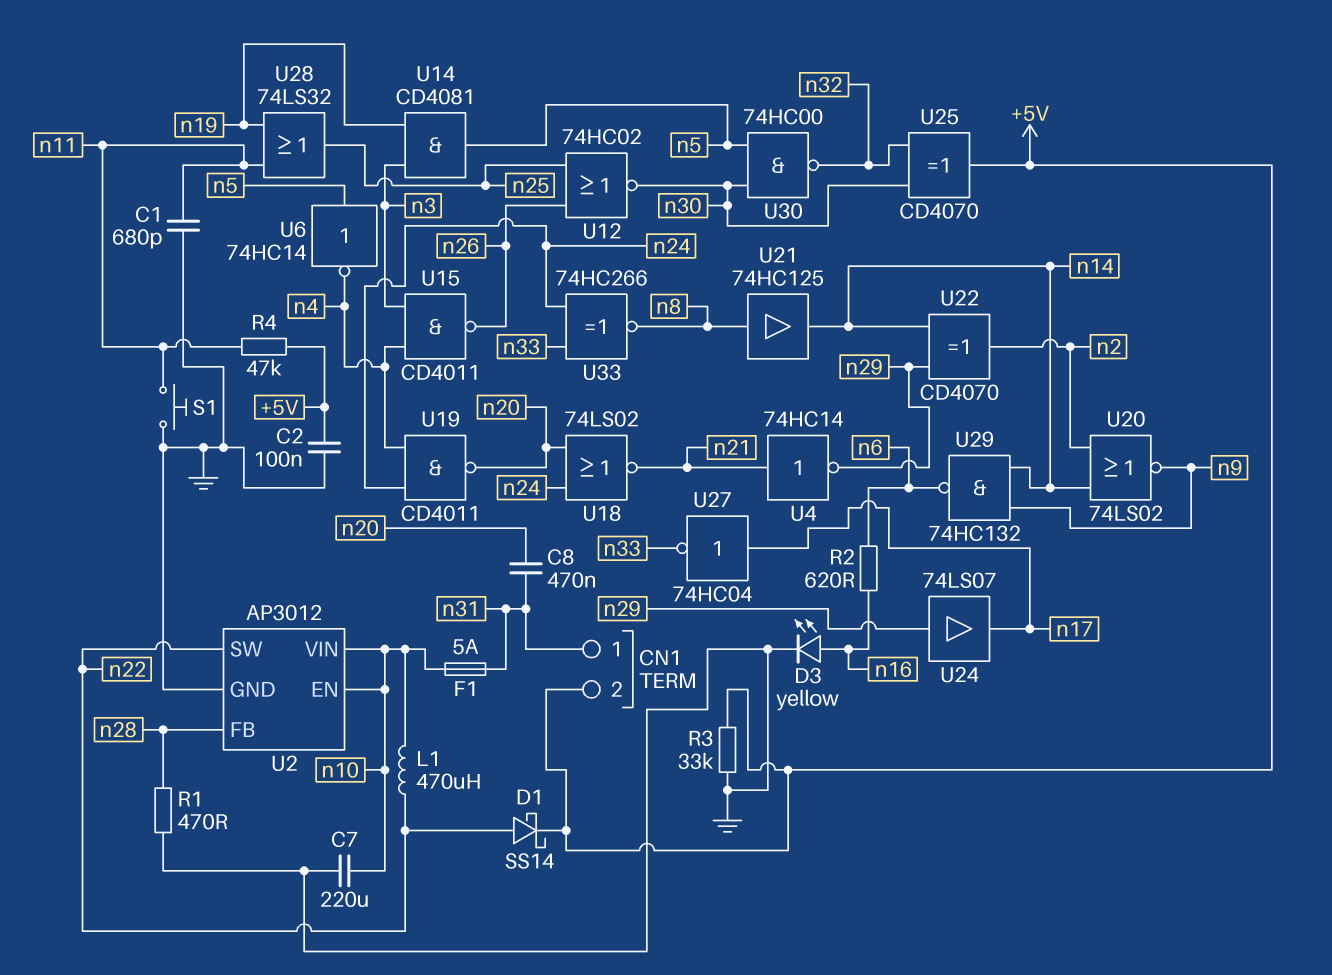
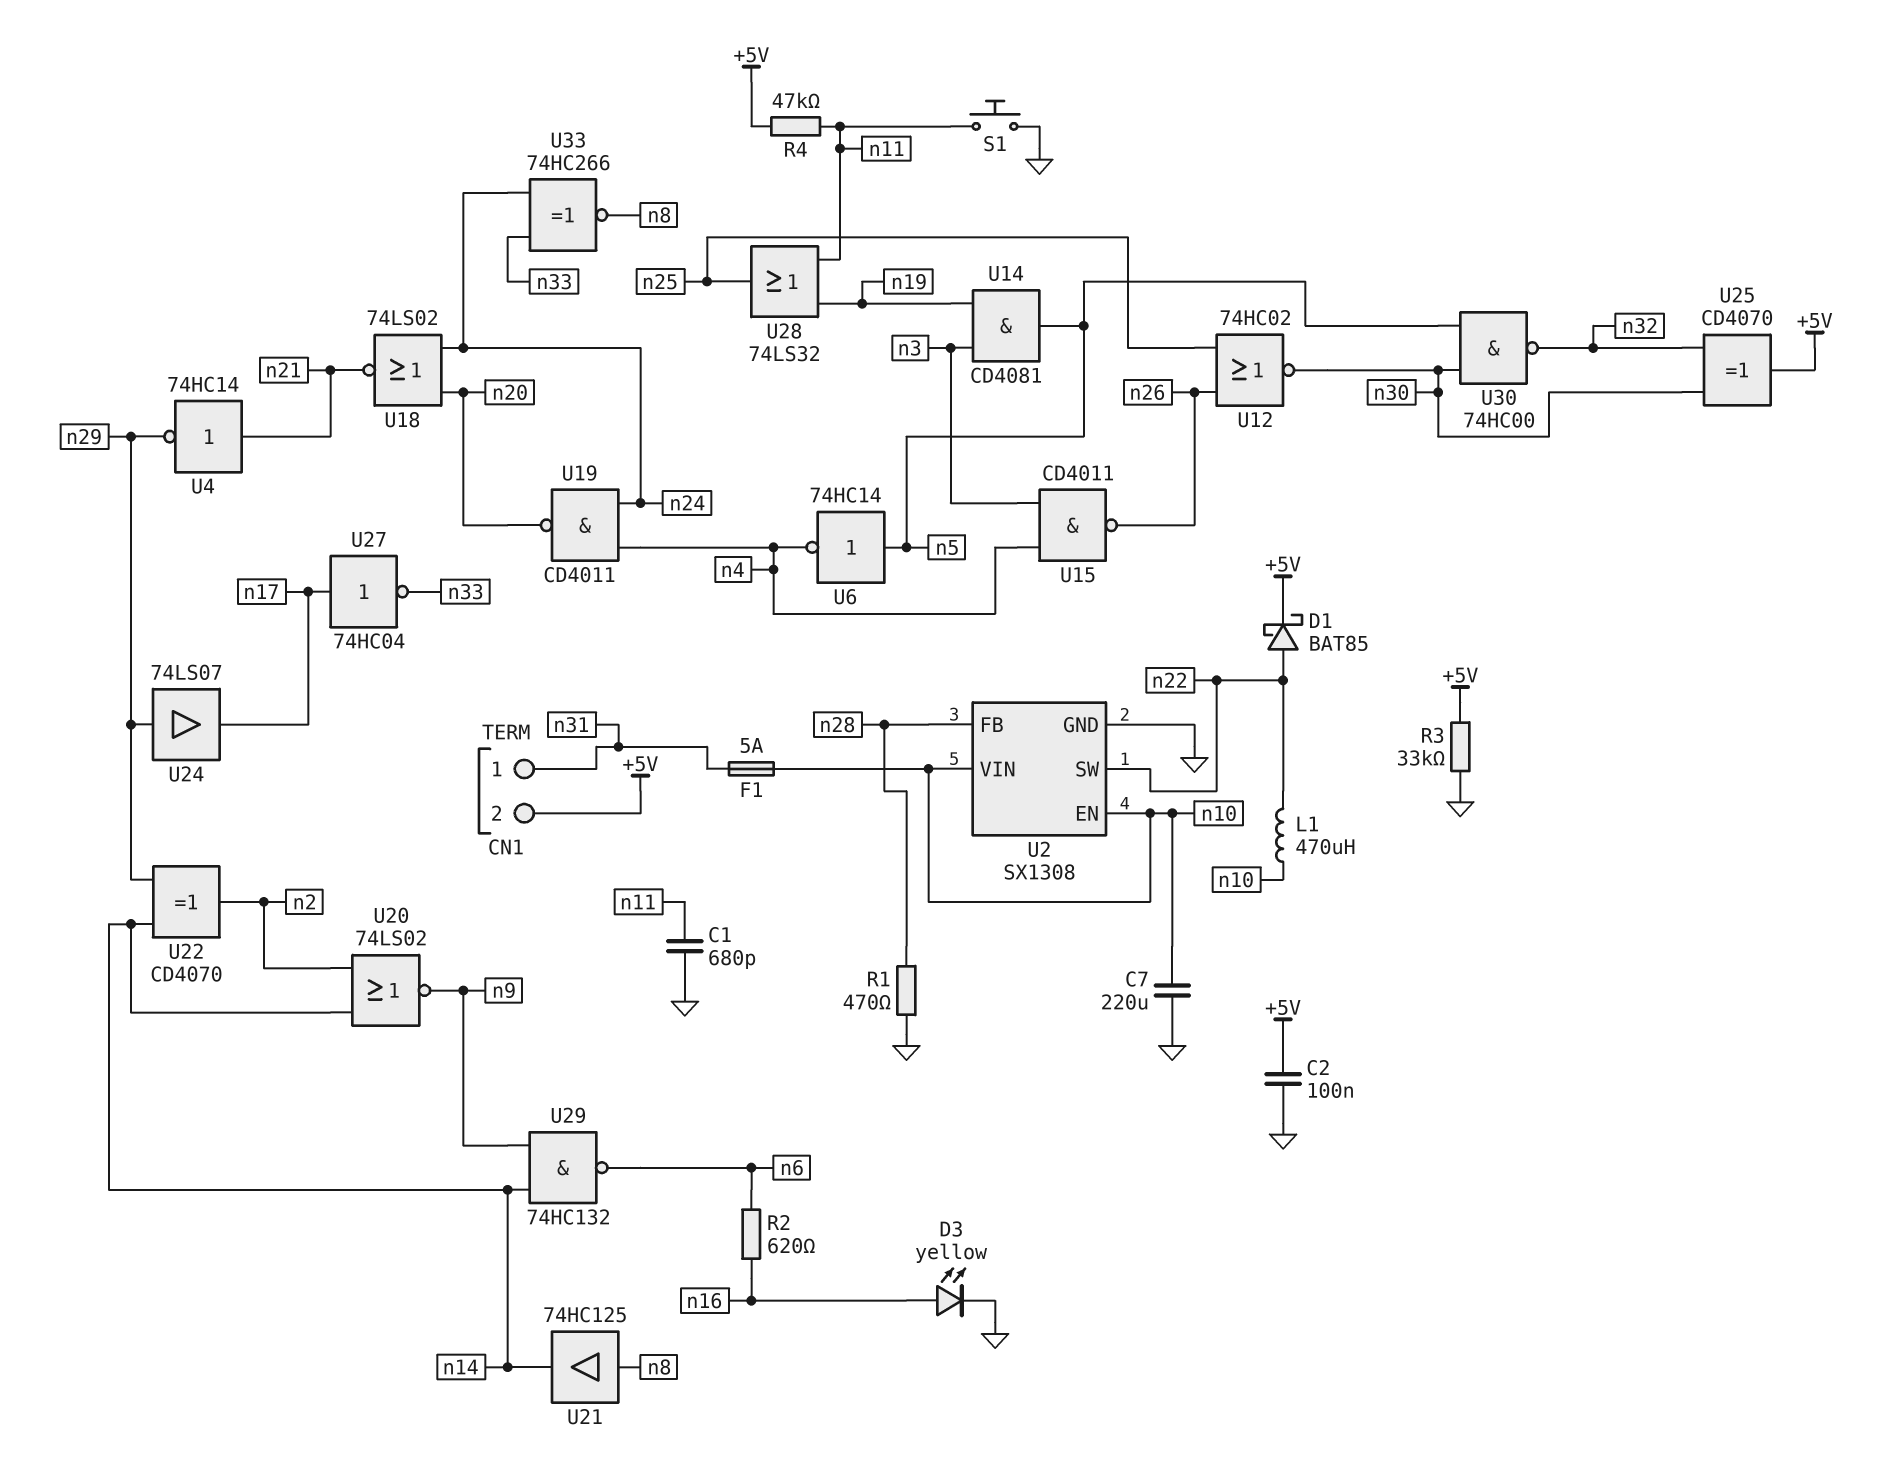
C8: 470nF (n20, n31) -> none
D1: schottky SS14 (A n22, K +5V) -> schottky BAT85 (A n22, K +5V)
U2: AP3012 -> SX1308

